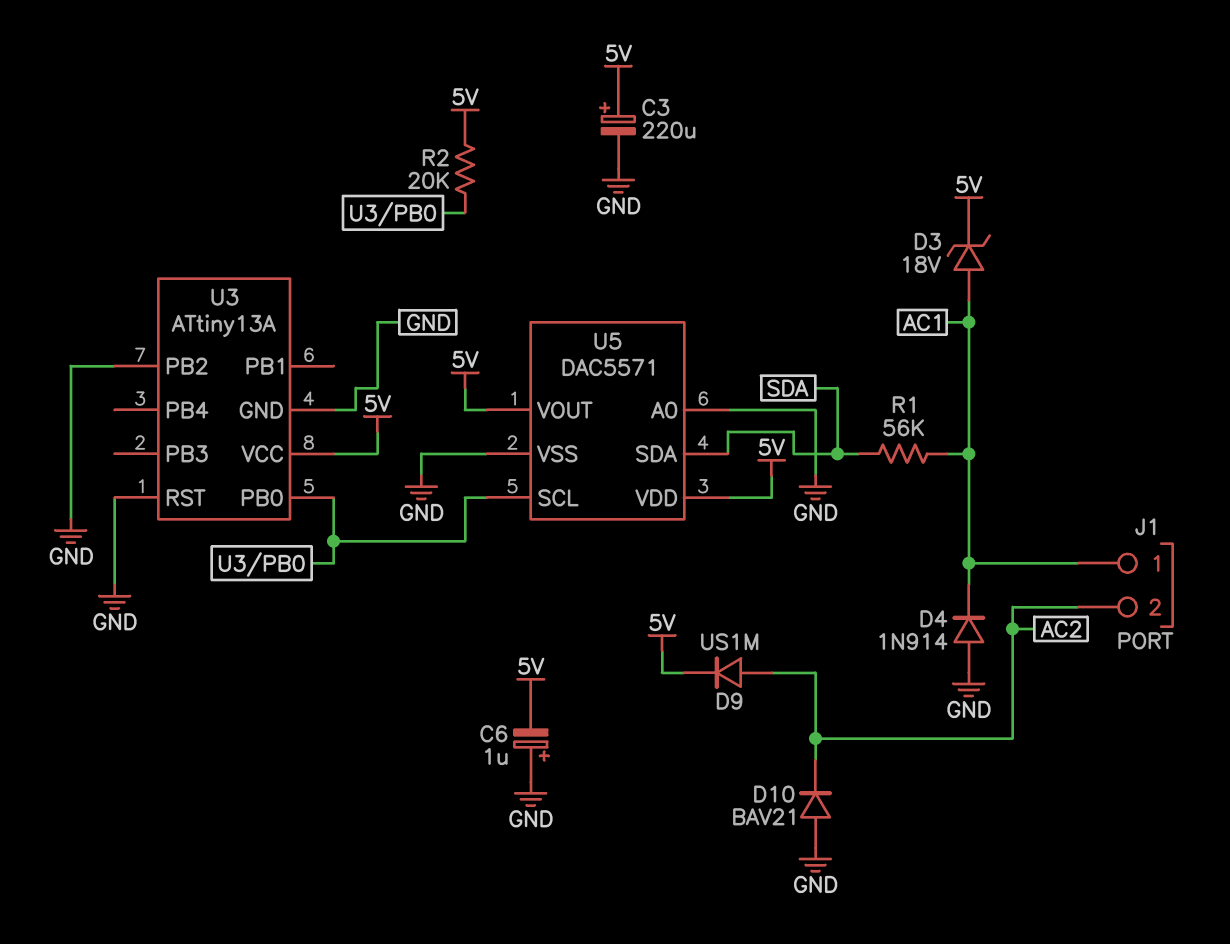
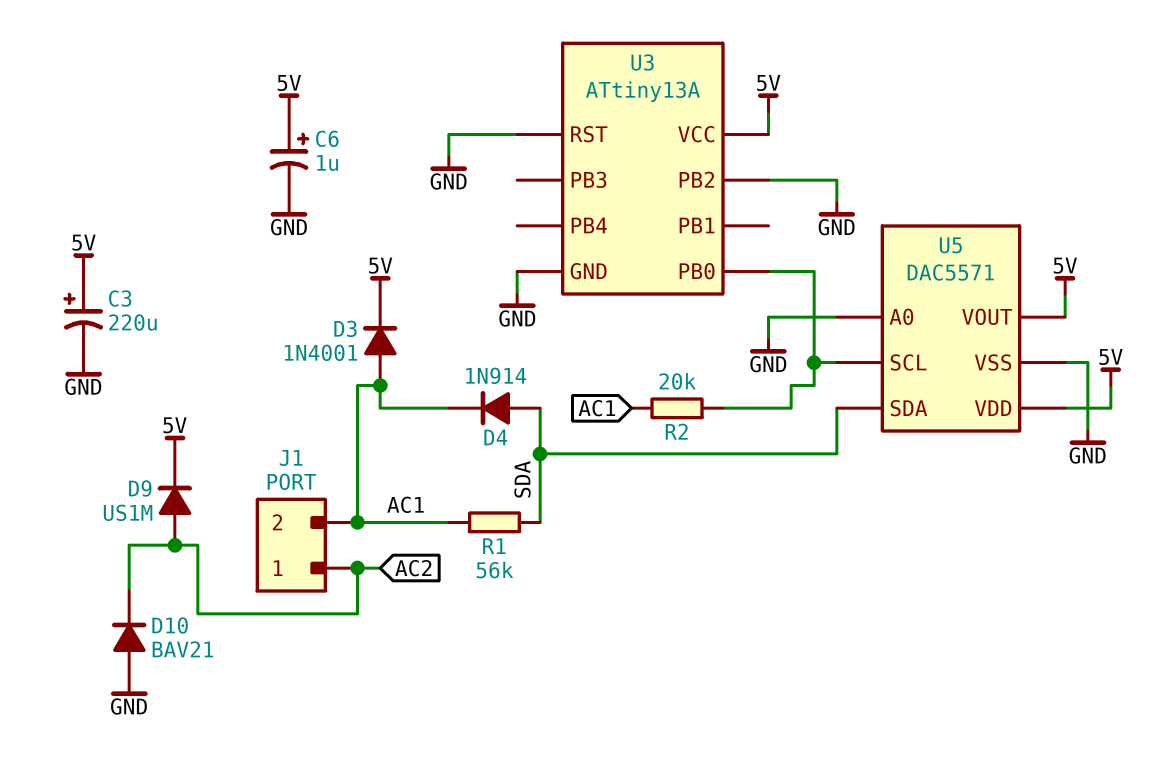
C6: 1uF (plus GND, minus 5V) -> 1uF (plus 5V, minus GND)
D3: zener 18V (A AC1, K 5V) -> diode 1N4001 (A AC1, K 5V)
D4: diode 1N914 (A GND, K AC1) -> diode 1N914 (A SDA, K AC1)
J1 pin 1: AC1 -> AC2
J1 pin 2: AC2 -> AC1
R2: 20k (5V, U3/PB0) -> 20k (AC1, U3/PB0)

